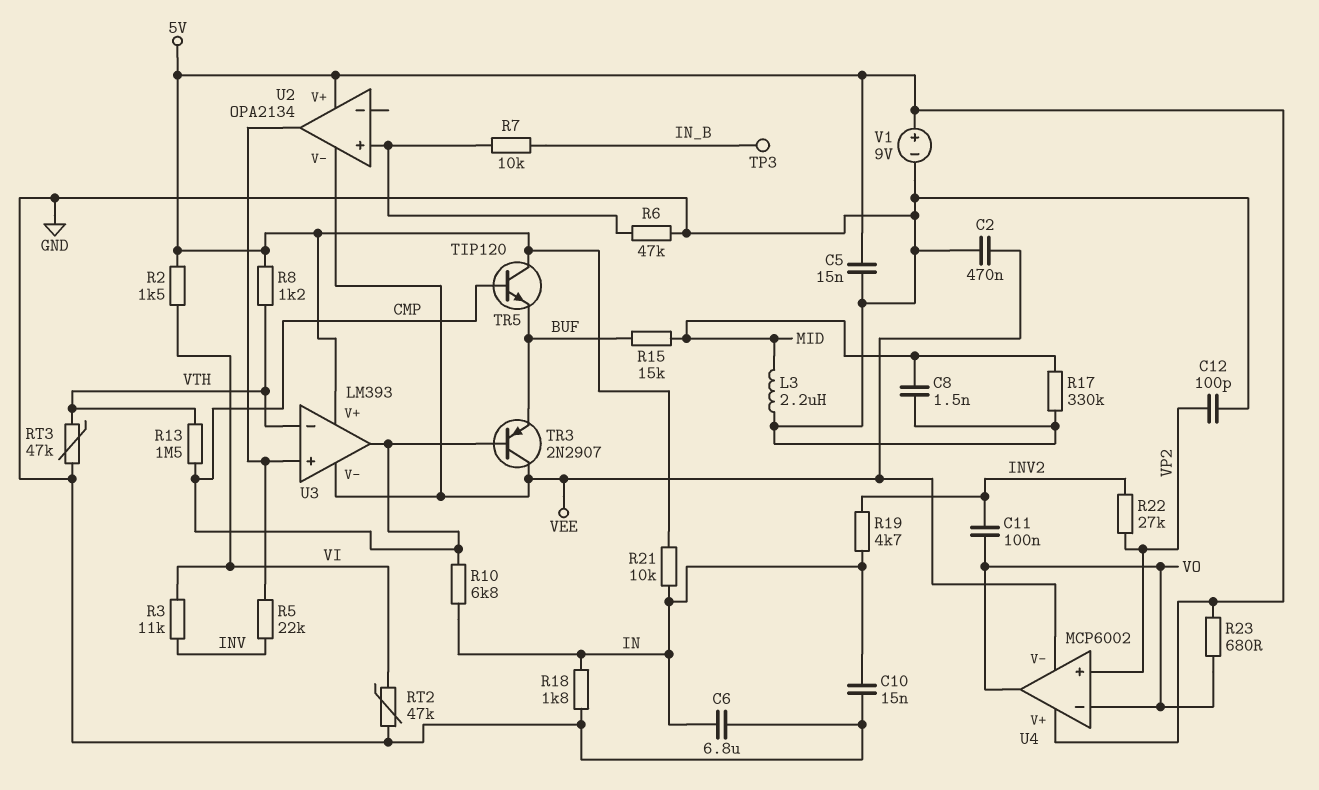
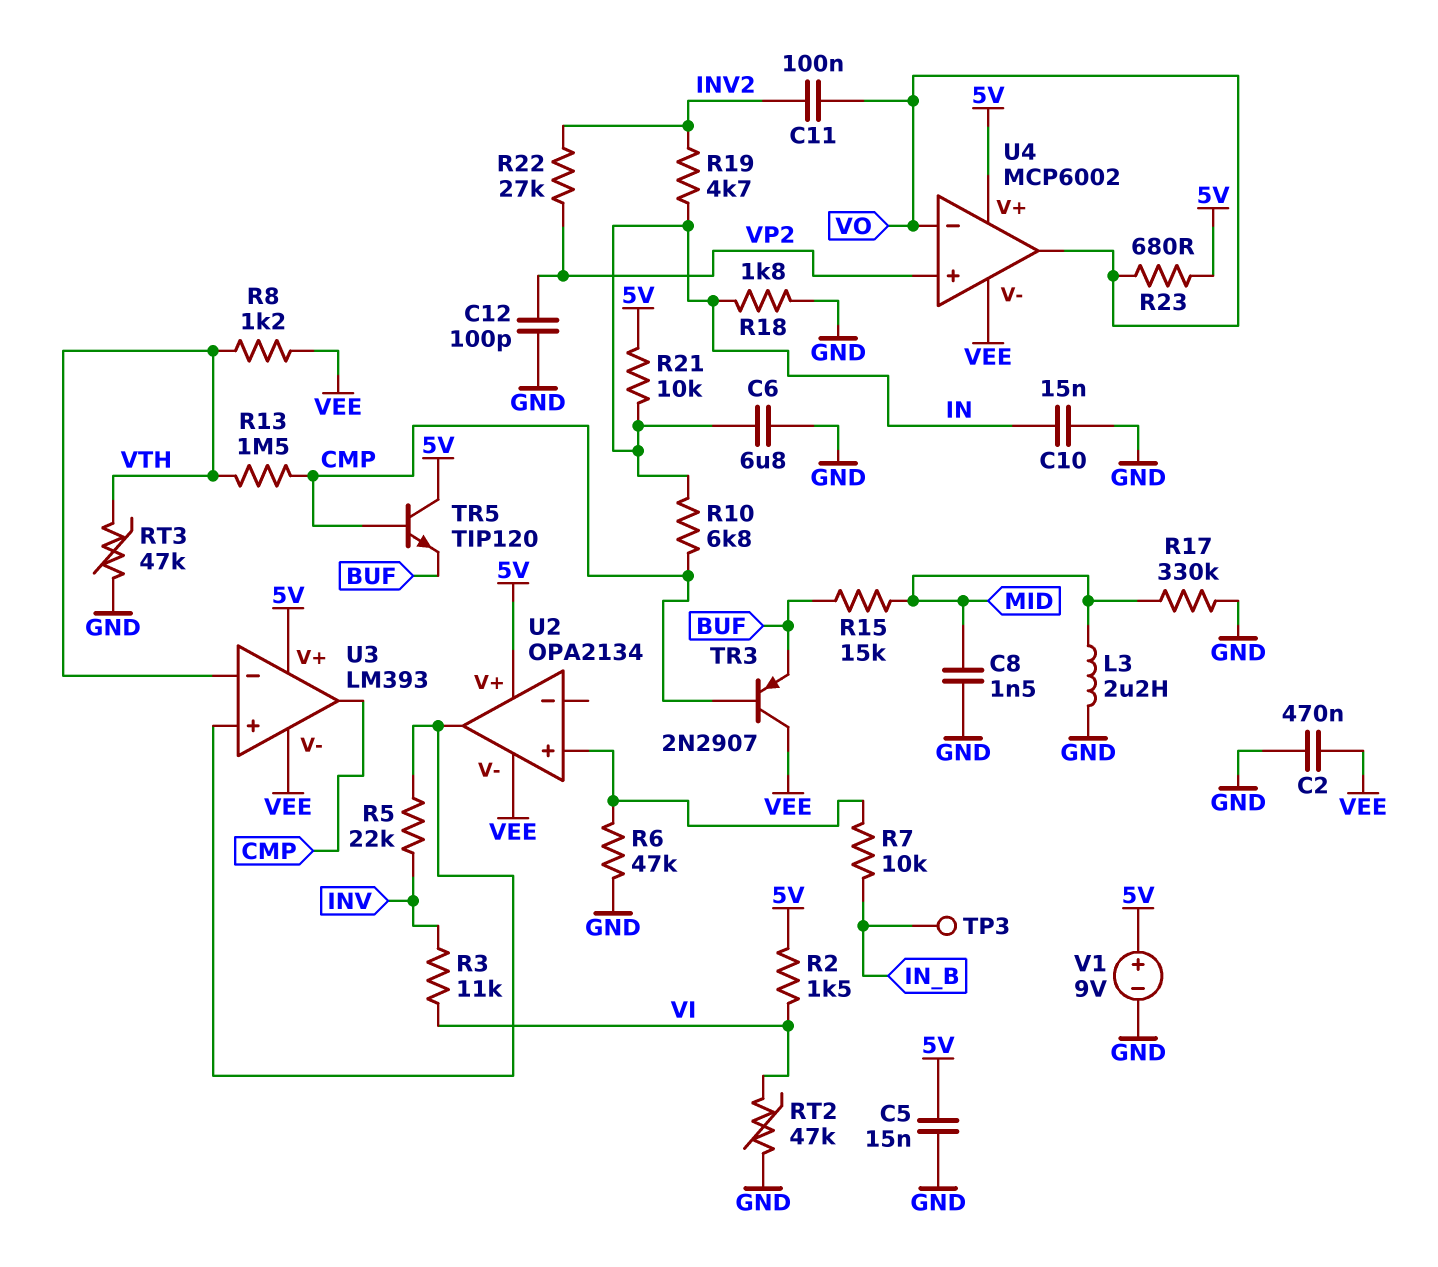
R8: 1.2k (5V, VTH) -> 1.2k (VEE, VTH)

